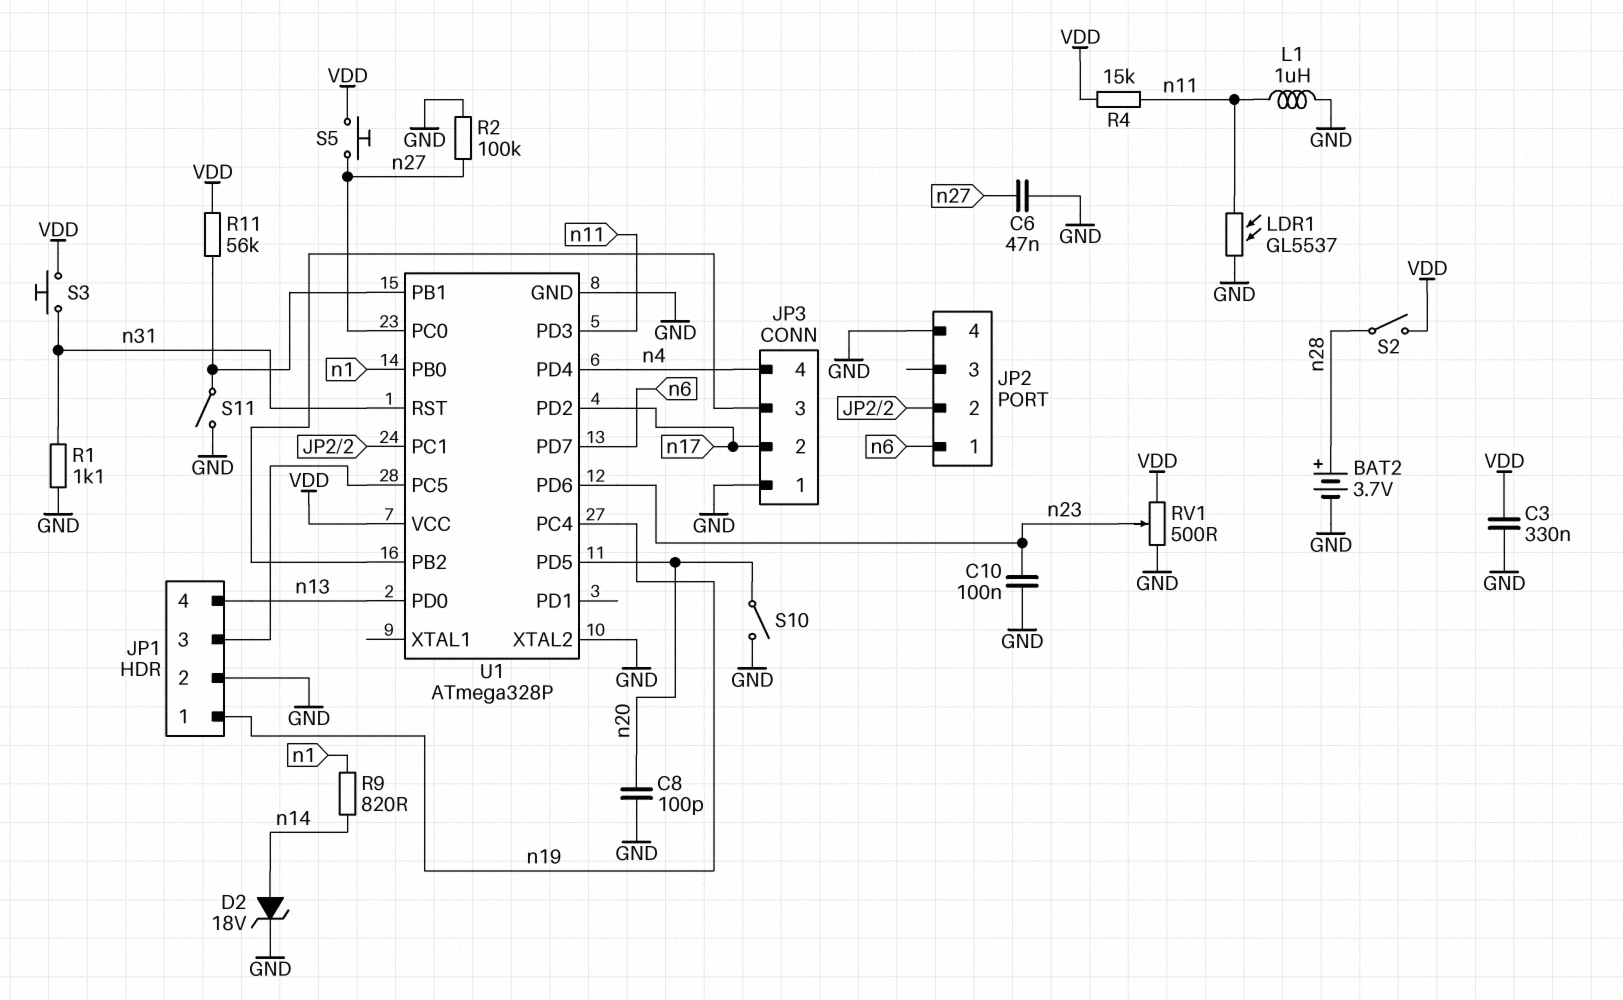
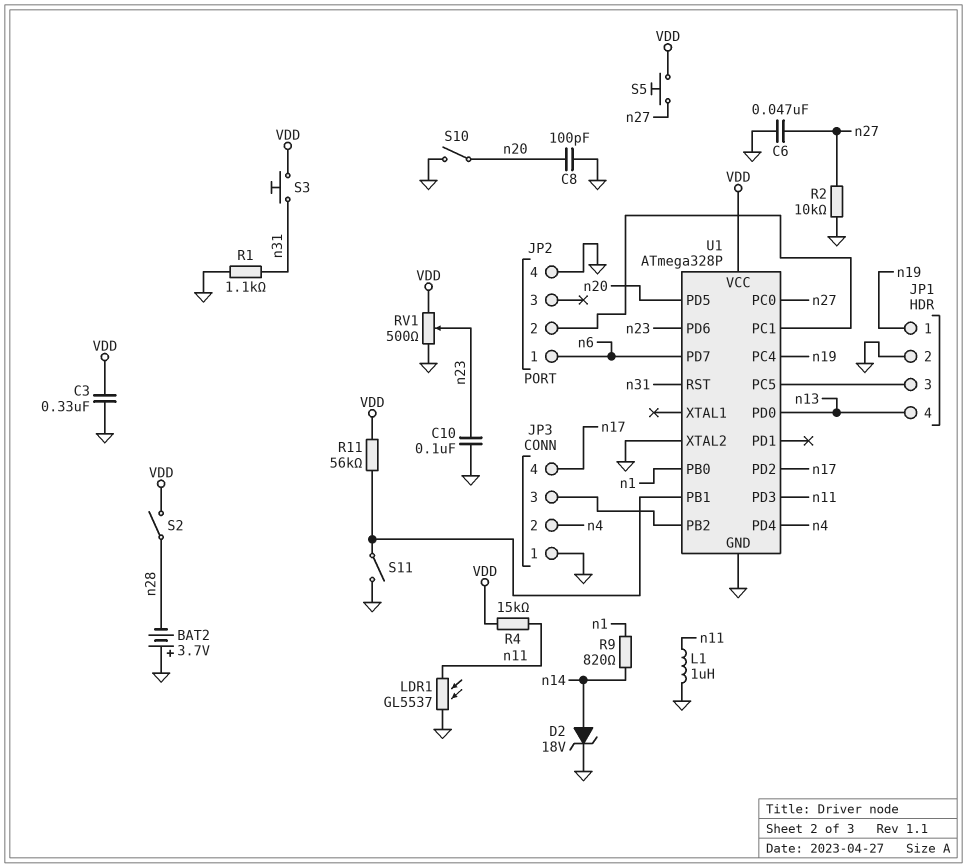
BAT2: 3.7V (plus n28, minus GND) -> 3.7V (plus GND, minus n28)
JP3 pin 2: n17 -> n4
JP3 pin 4: n4 -> n17
R2: 100k (GND, n27) -> 10k (GND, n27)

